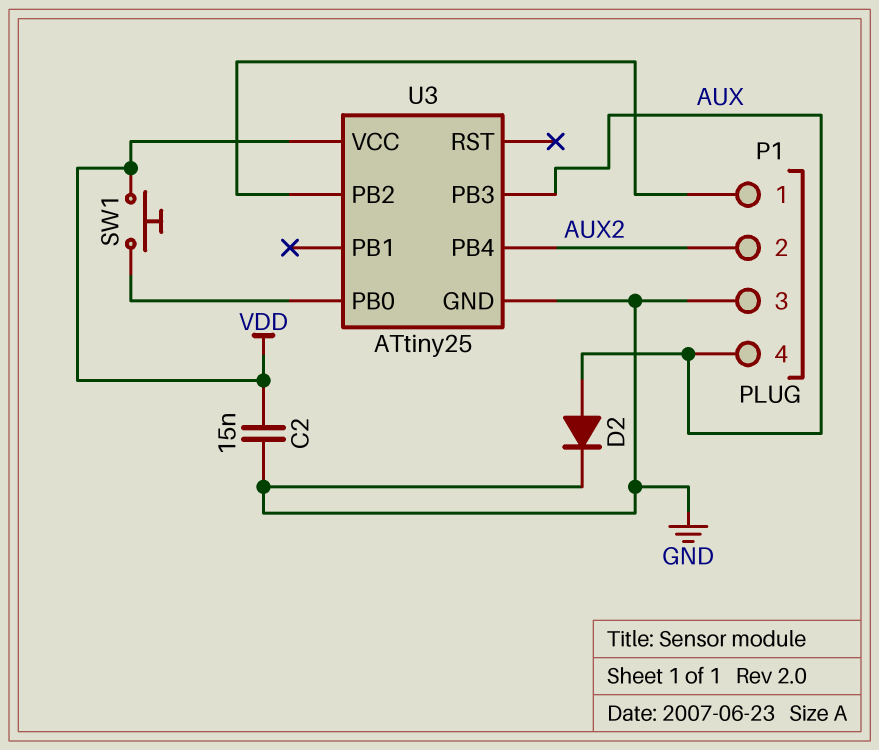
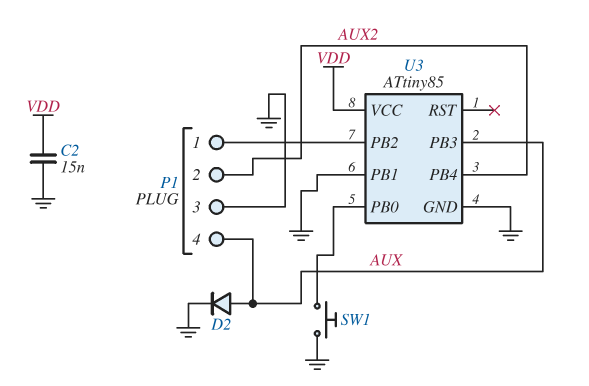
SW1: button (U3/PB0, VDD) -> button (GND, U3/PB0)
U3: ATtiny25 -> ATtiny85
U3 pin PB1: none -> GND

